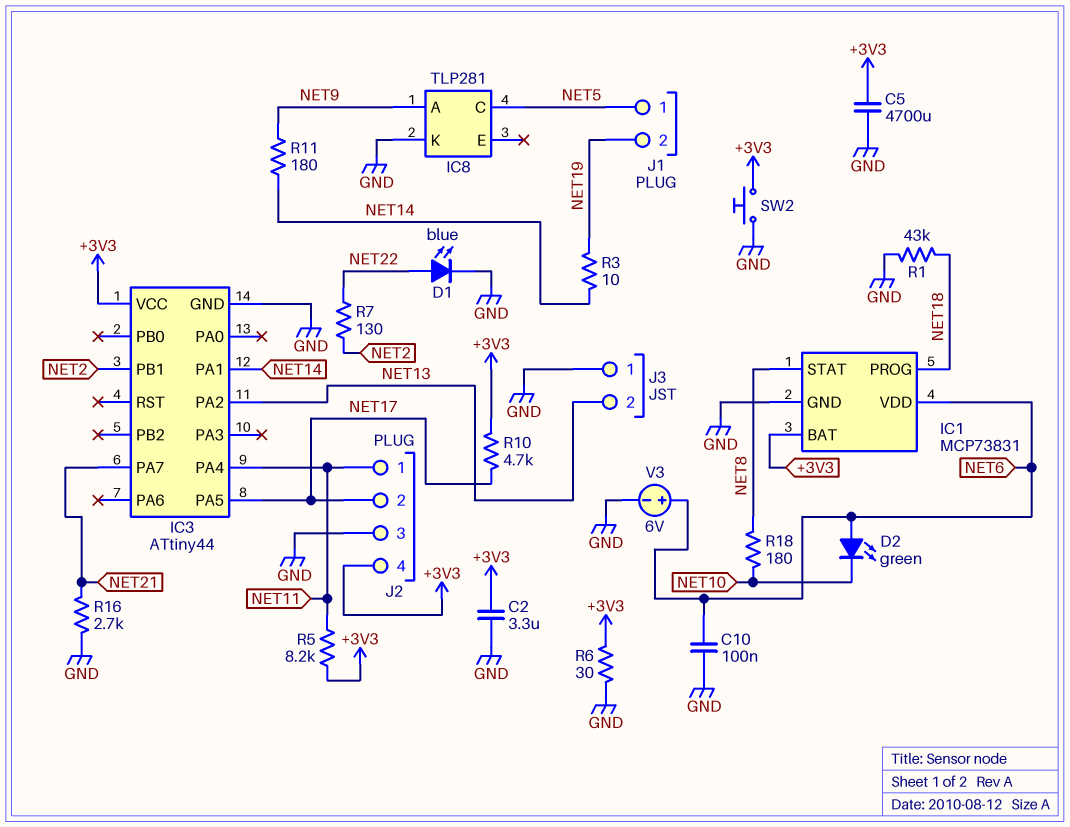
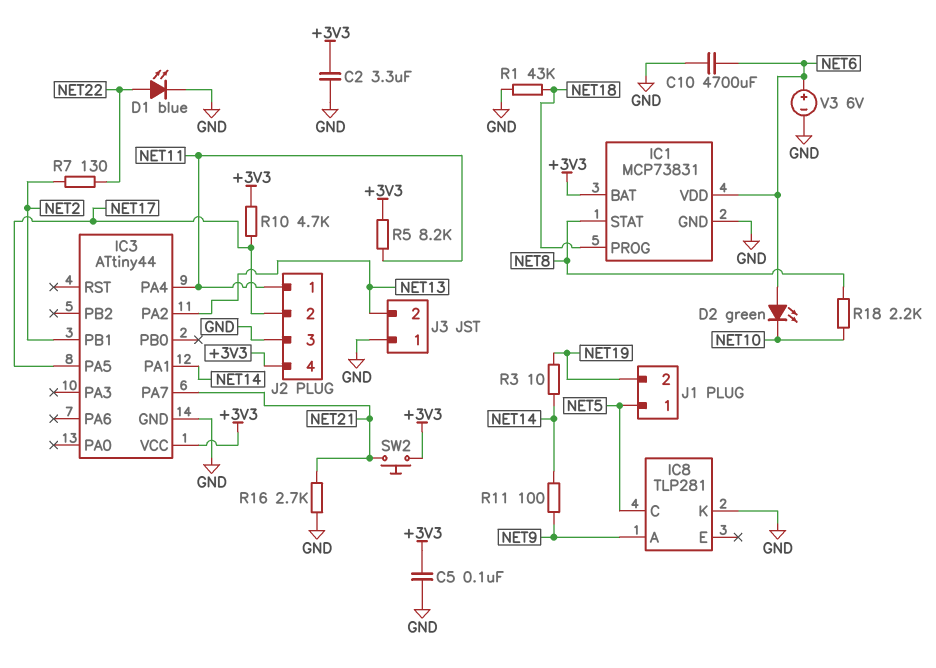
C5: 4700uF (+3V3, GND) -> 100nF (+3V3, GND)
C10: 100nF (GND, NET6) -> 4700uF (GND, NET6)
R6: 30 (+3V3, GND) -> none
R11: 180 (NET9, NET14) -> 100 (NET9, NET14)
R18: 180 (NET8, NET10) -> 2.2k (NET8, NET10)
SW2: button (+3V3, GND) -> button (+3V3, NET21)

